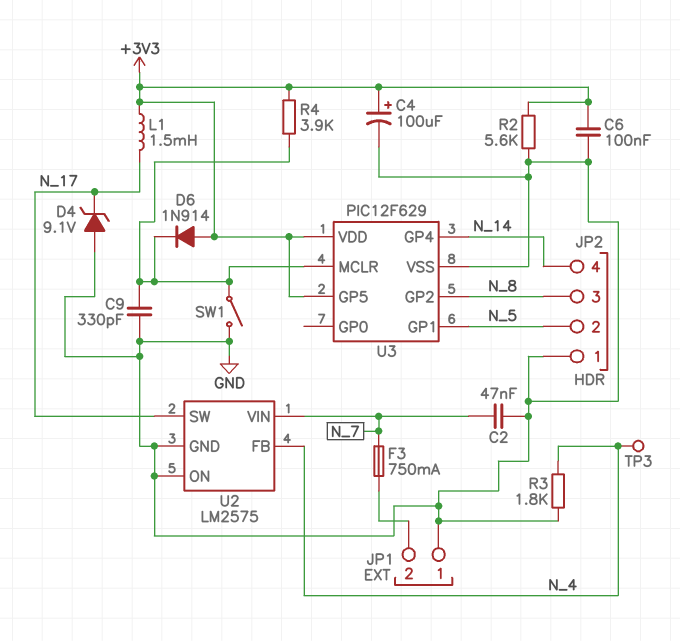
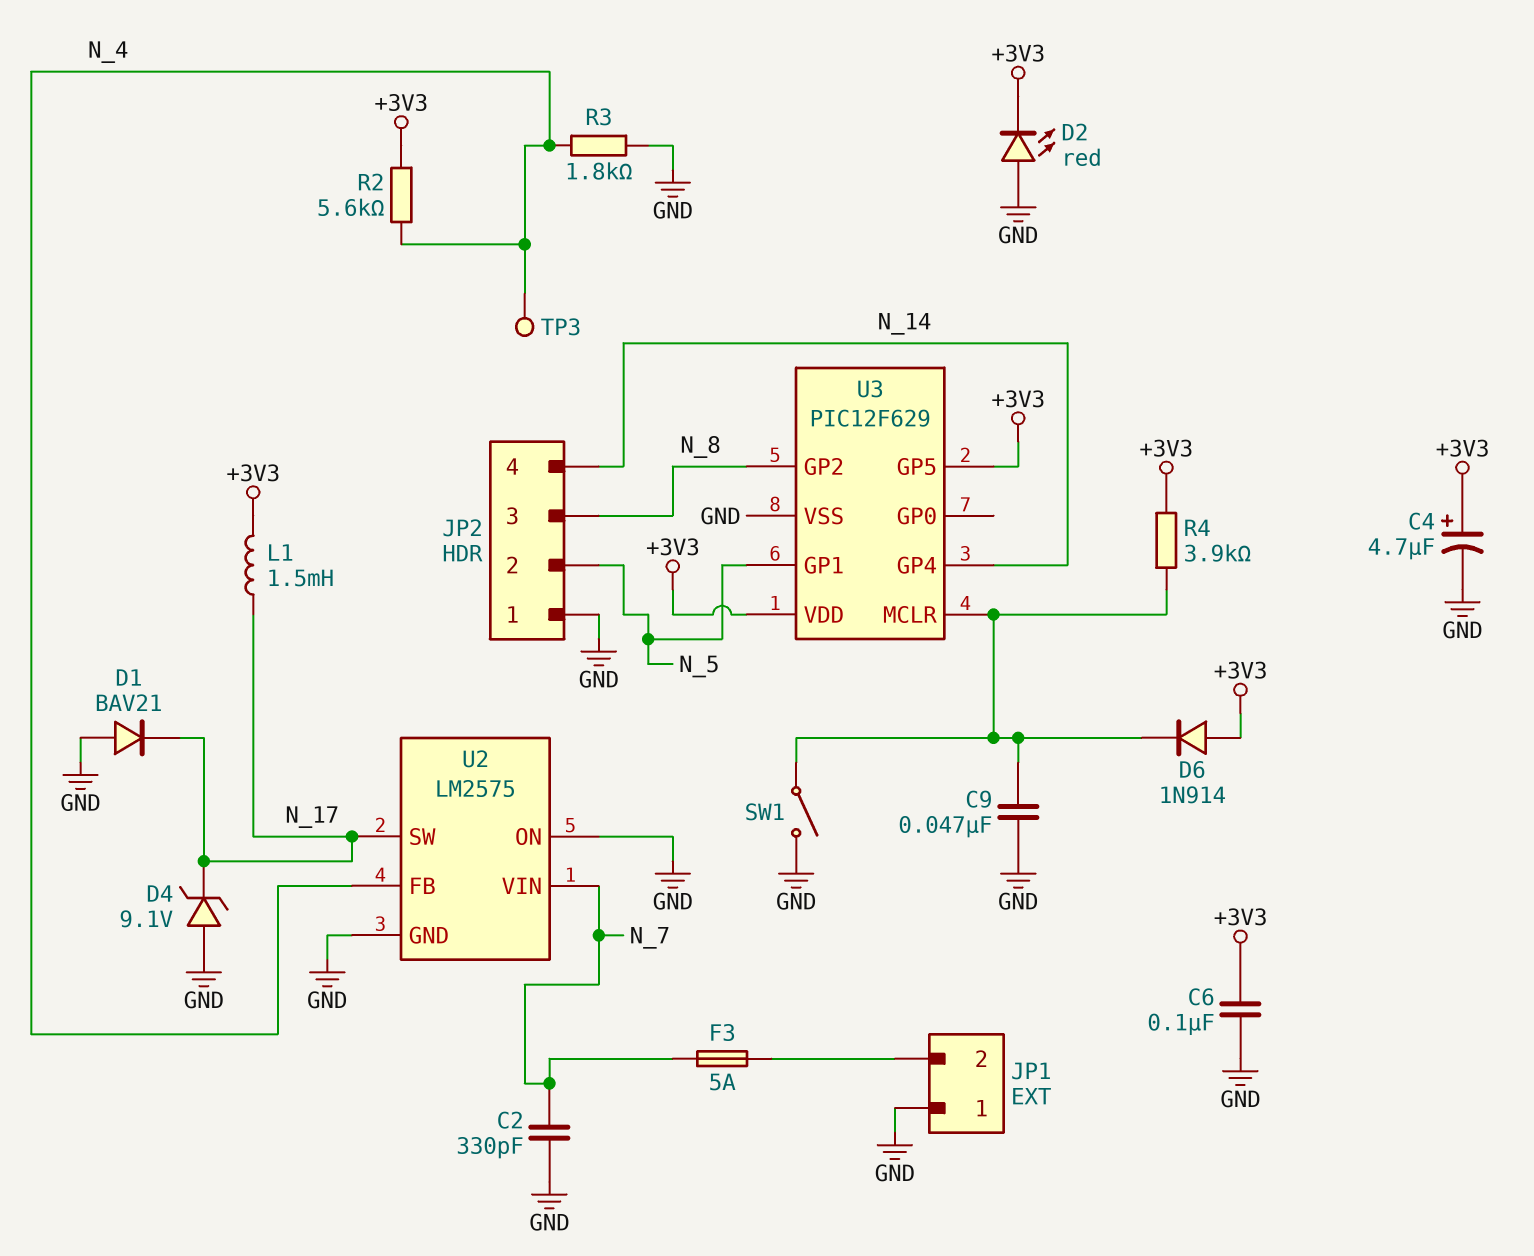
C2: 47nF (GND, N_7) -> 330pF (GND, N_7)
C4: 100uF (plus +3V3, minus GND) -> 4.7uF (plus +3V3, minus GND)
C9: 330pF (GND, U3/MCLR) -> 47nF (GND, U3/MCLR)
D1: none -> diode BAV21 (A GND, K N_17)
D2: none -> LED red (A GND, K +3V3)
F3: 750mA (JP1/2, N_7) -> 5A (JP1/2, N_7)
R2: 5.6k (+3V3, GND) -> 5.6k (+3V3, N_4)

